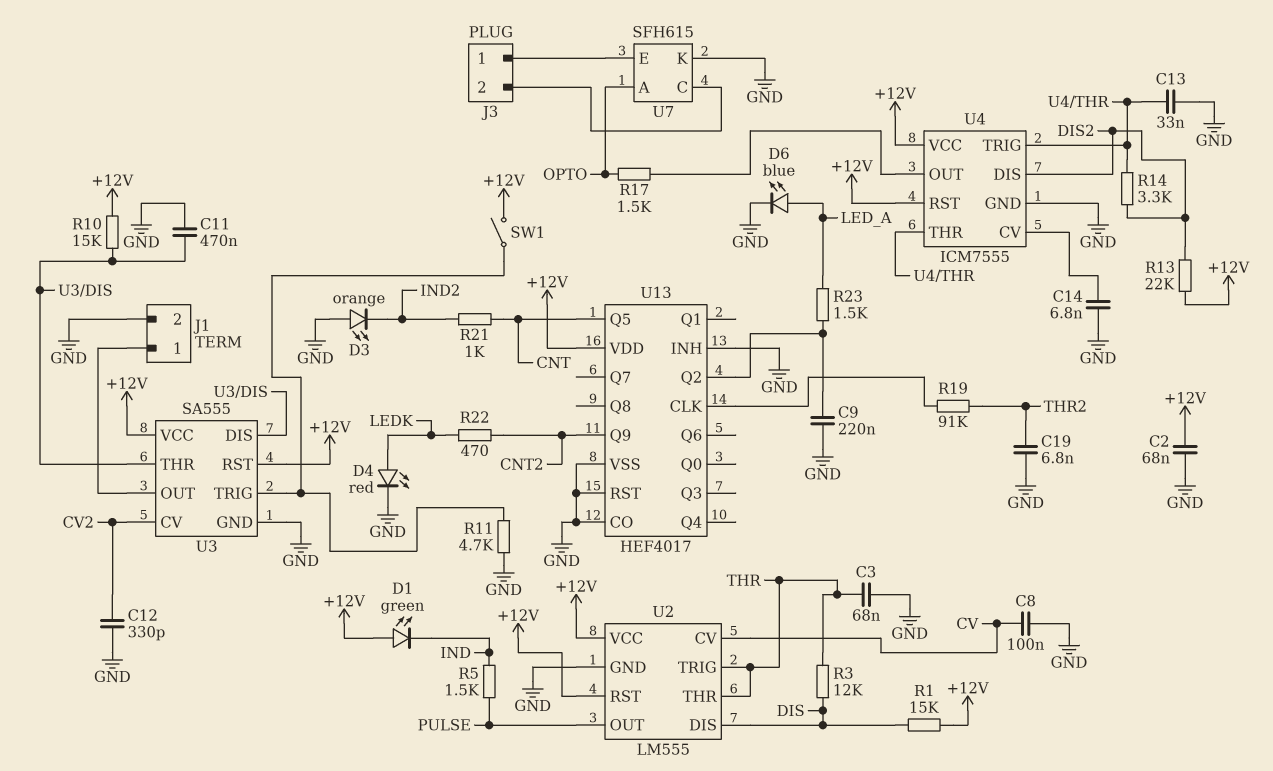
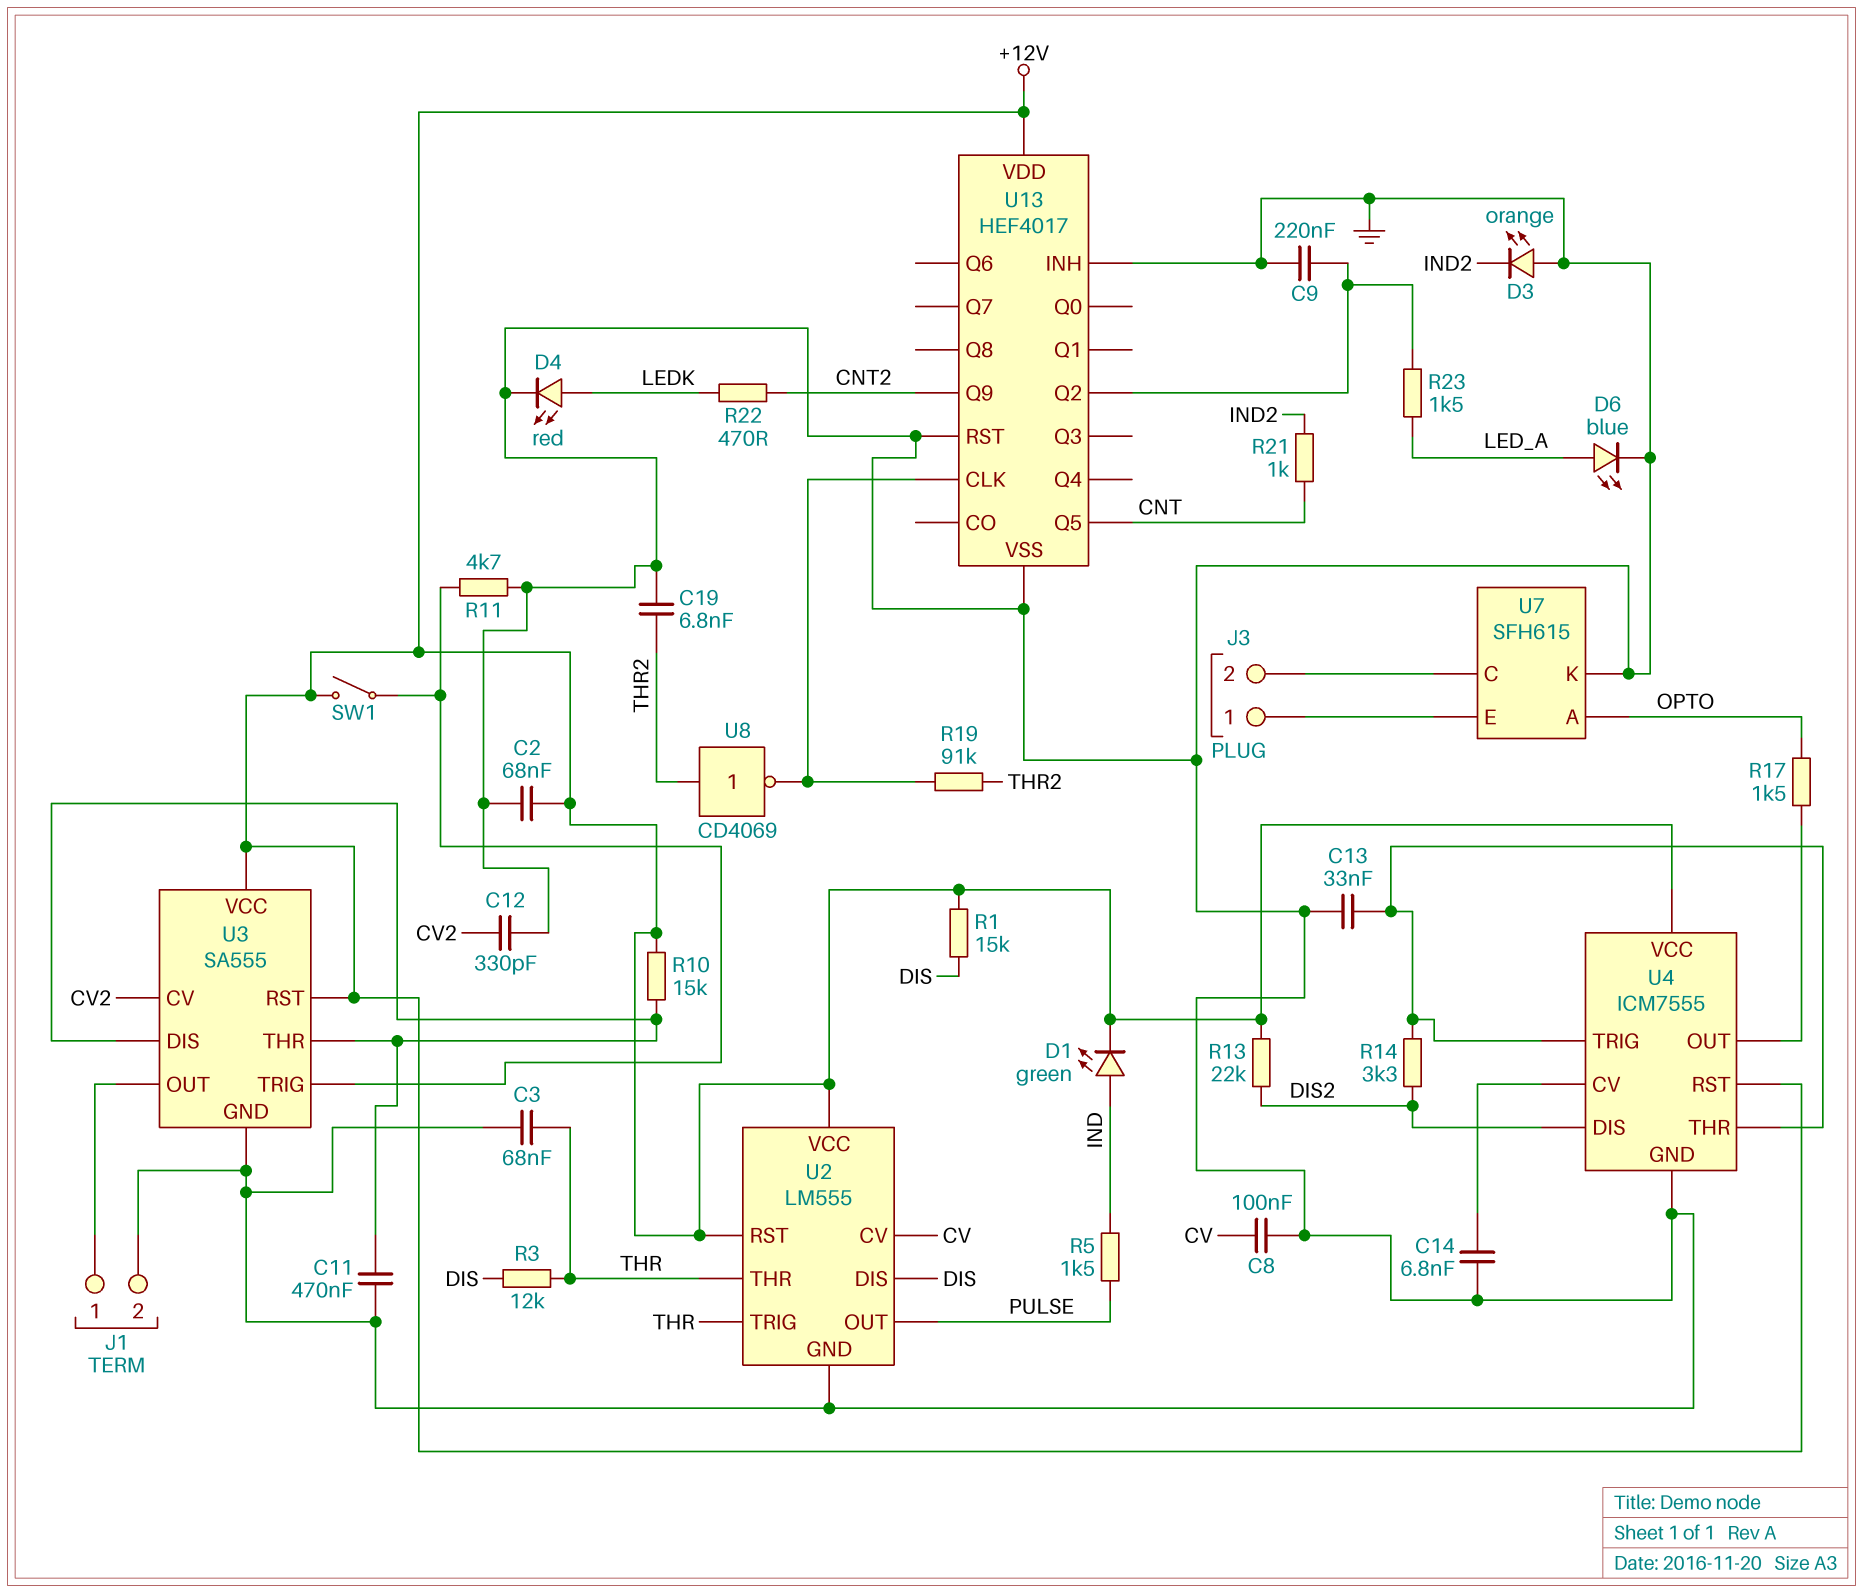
D1: LED green (A +12V, K IND) -> LED green (A IND, K +12V)
U8: none -> NOT CD4069 (in THR2, out U13/CLK)
U13 pin CO: GND -> none

